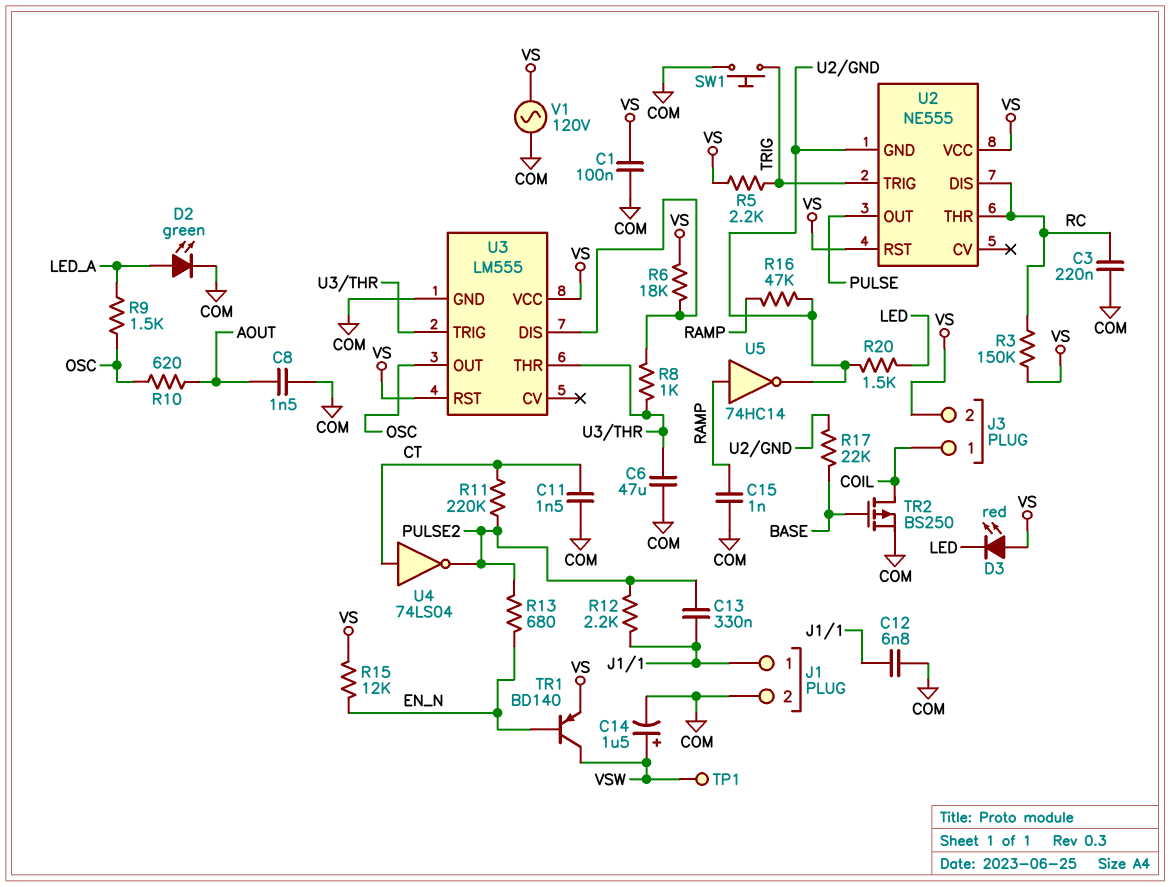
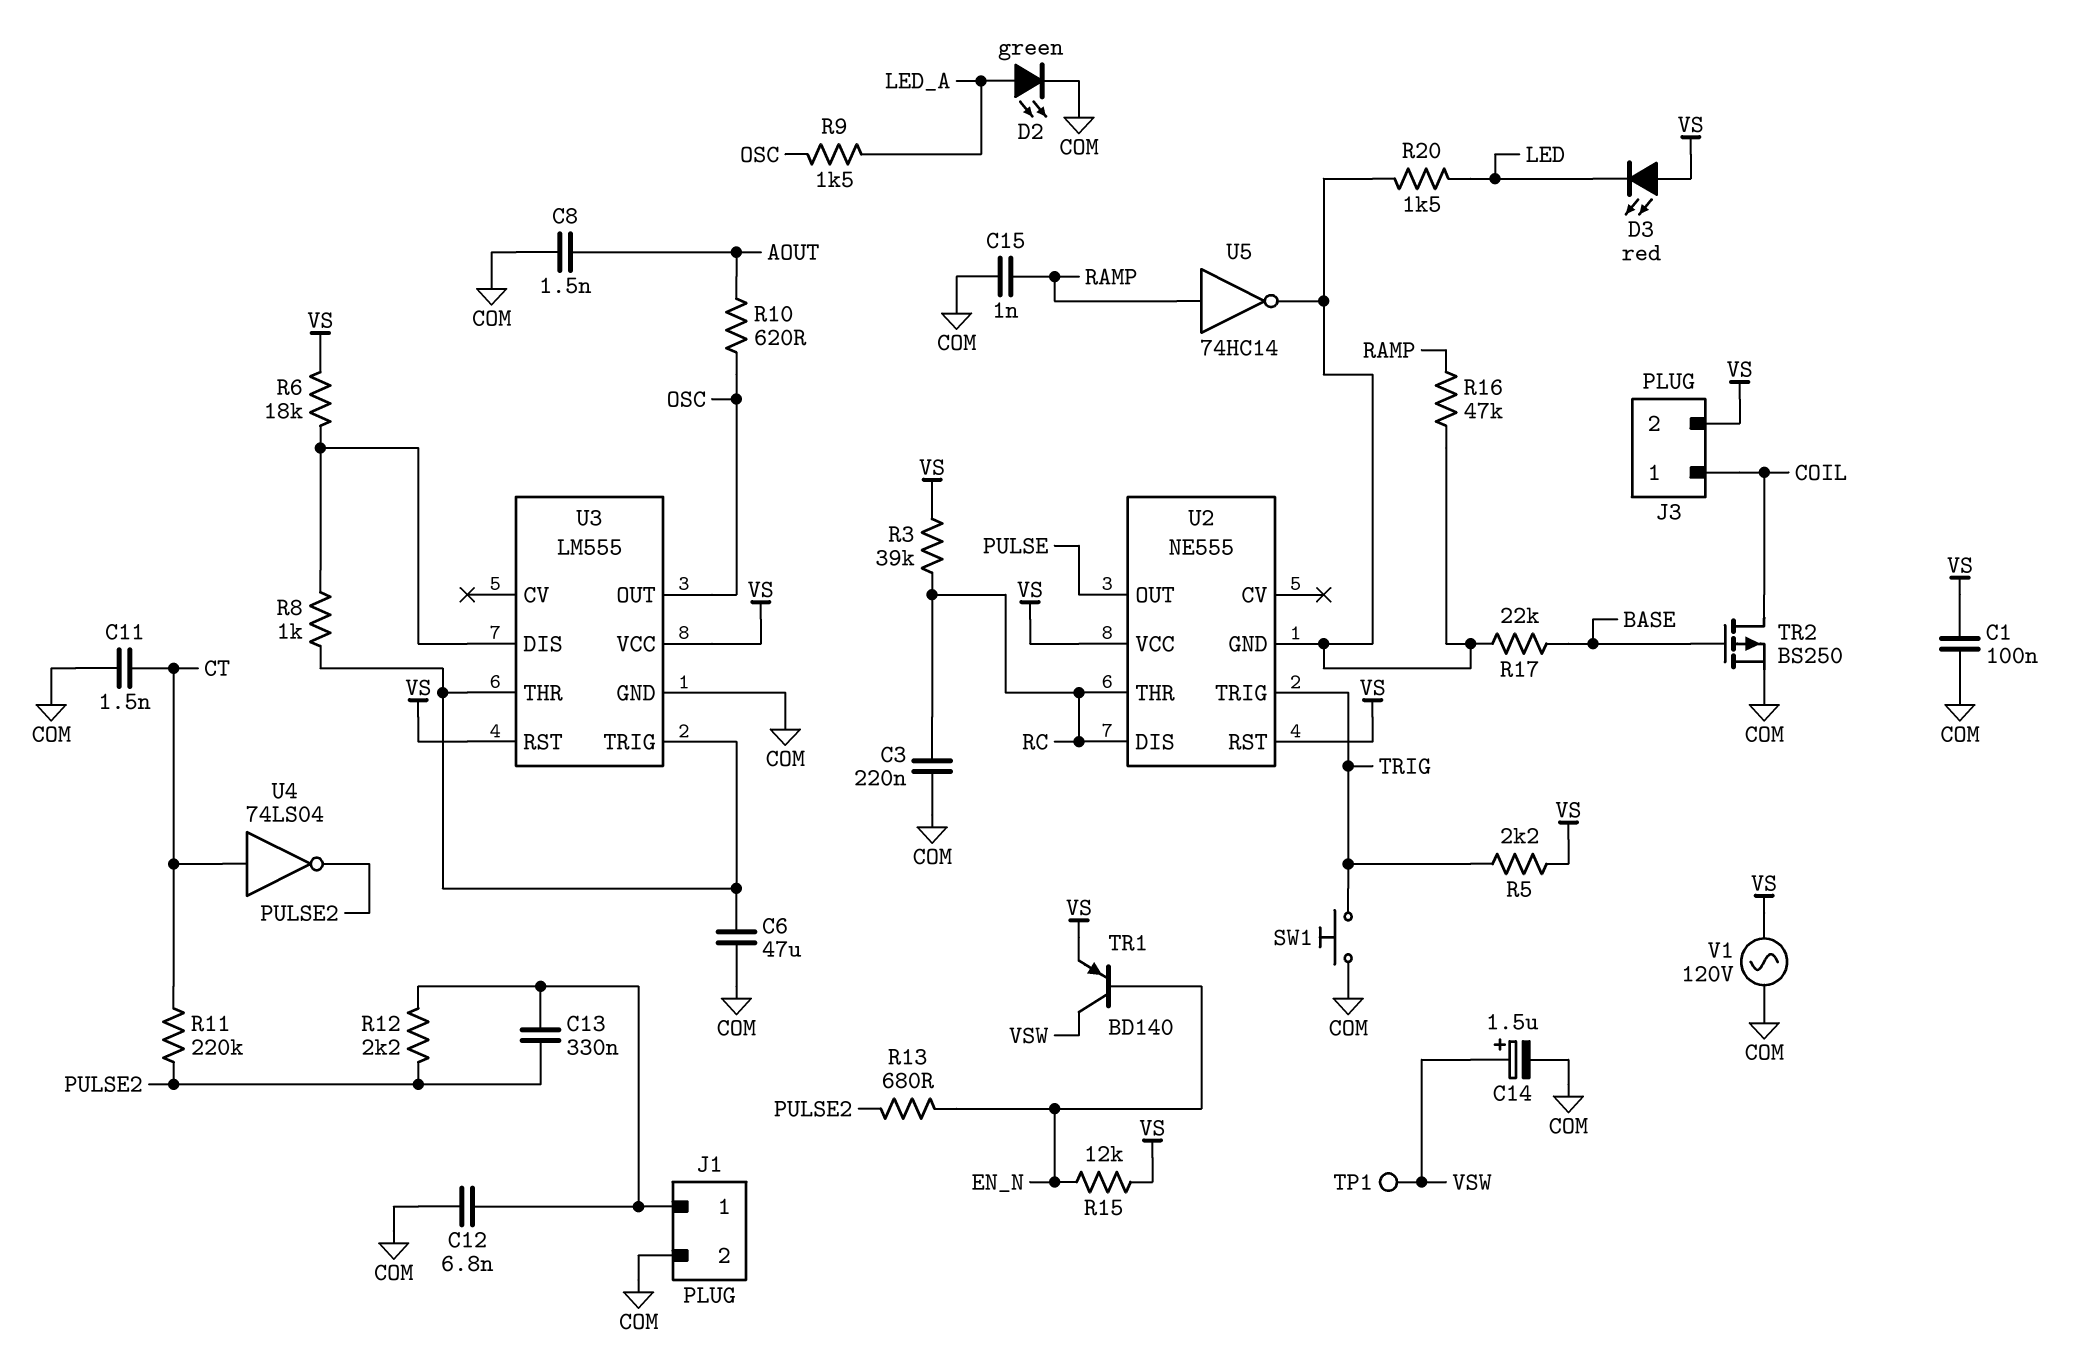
R3: 150k (RC, VS) -> 39k (RC, VS)

